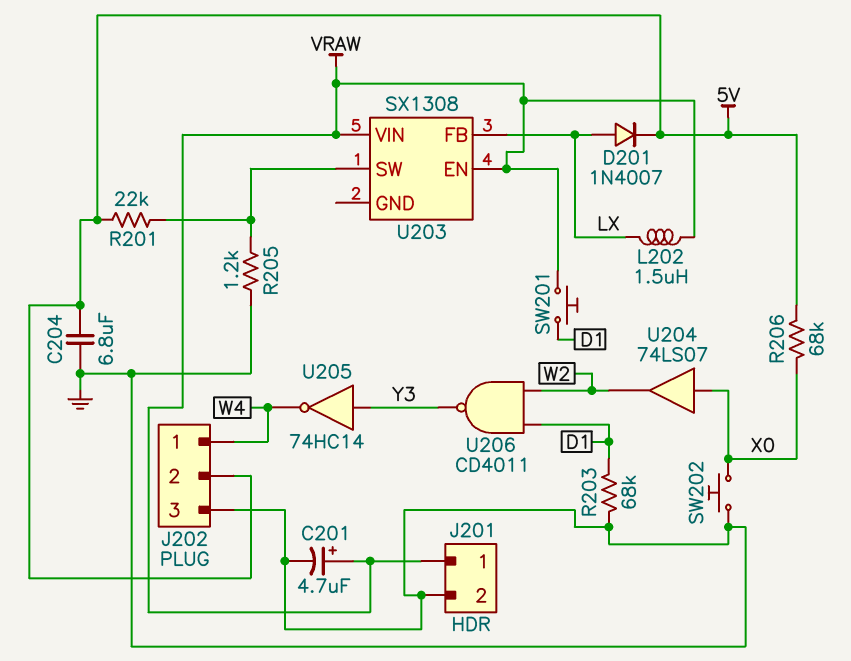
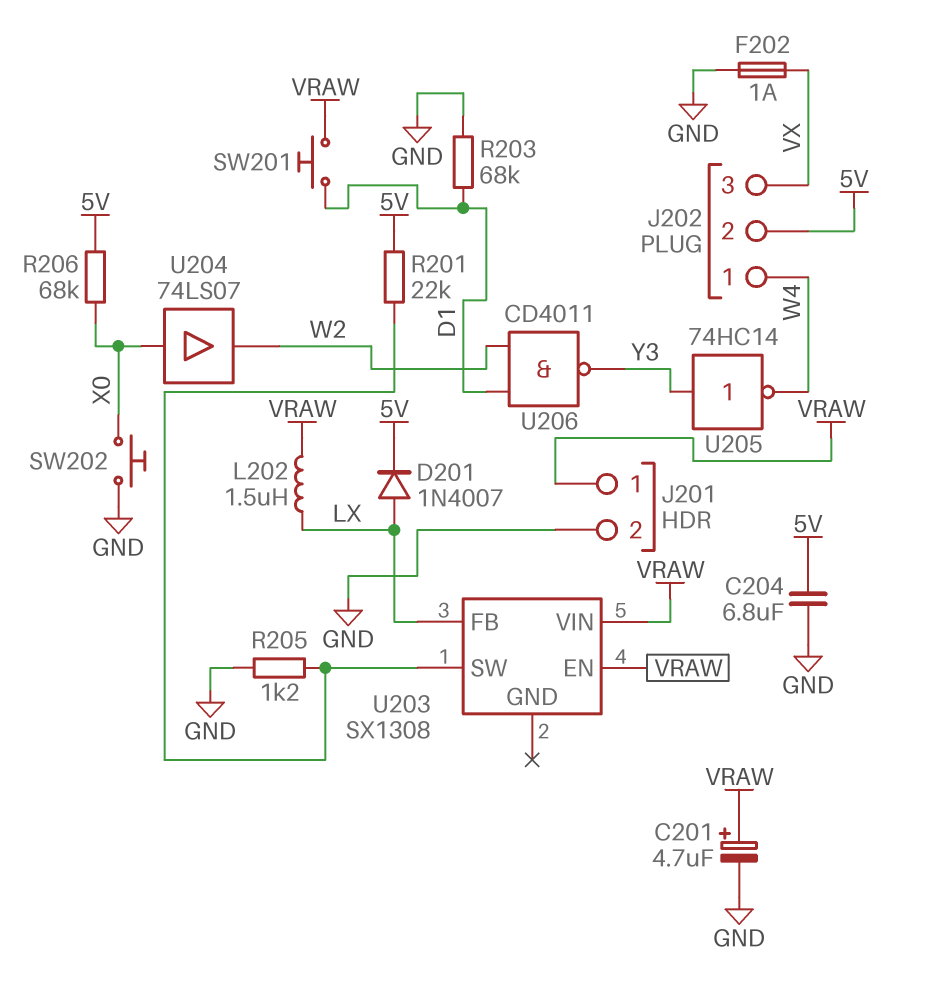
F202: none -> 1A (GND, VX)
J202 pin 3: GND -> VX

